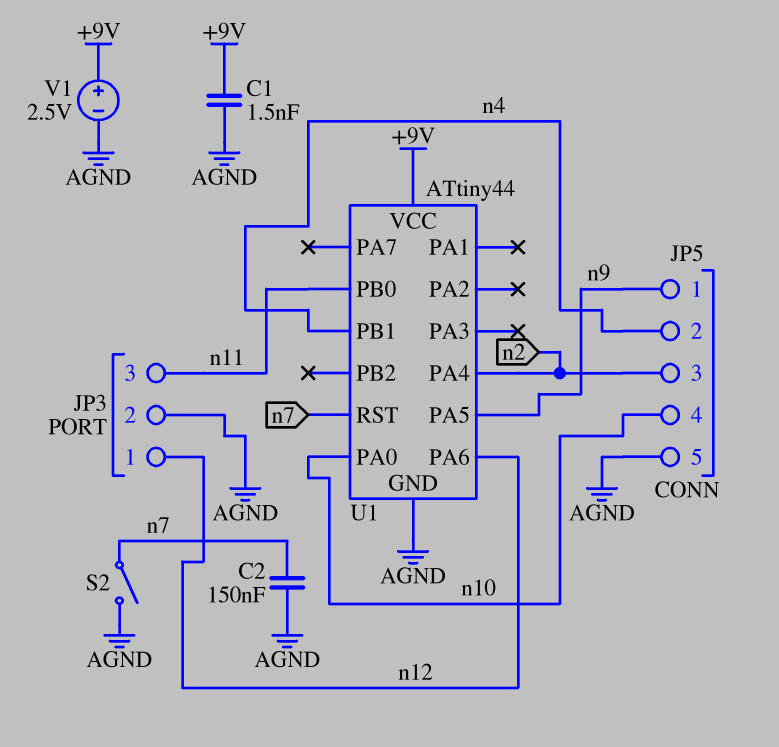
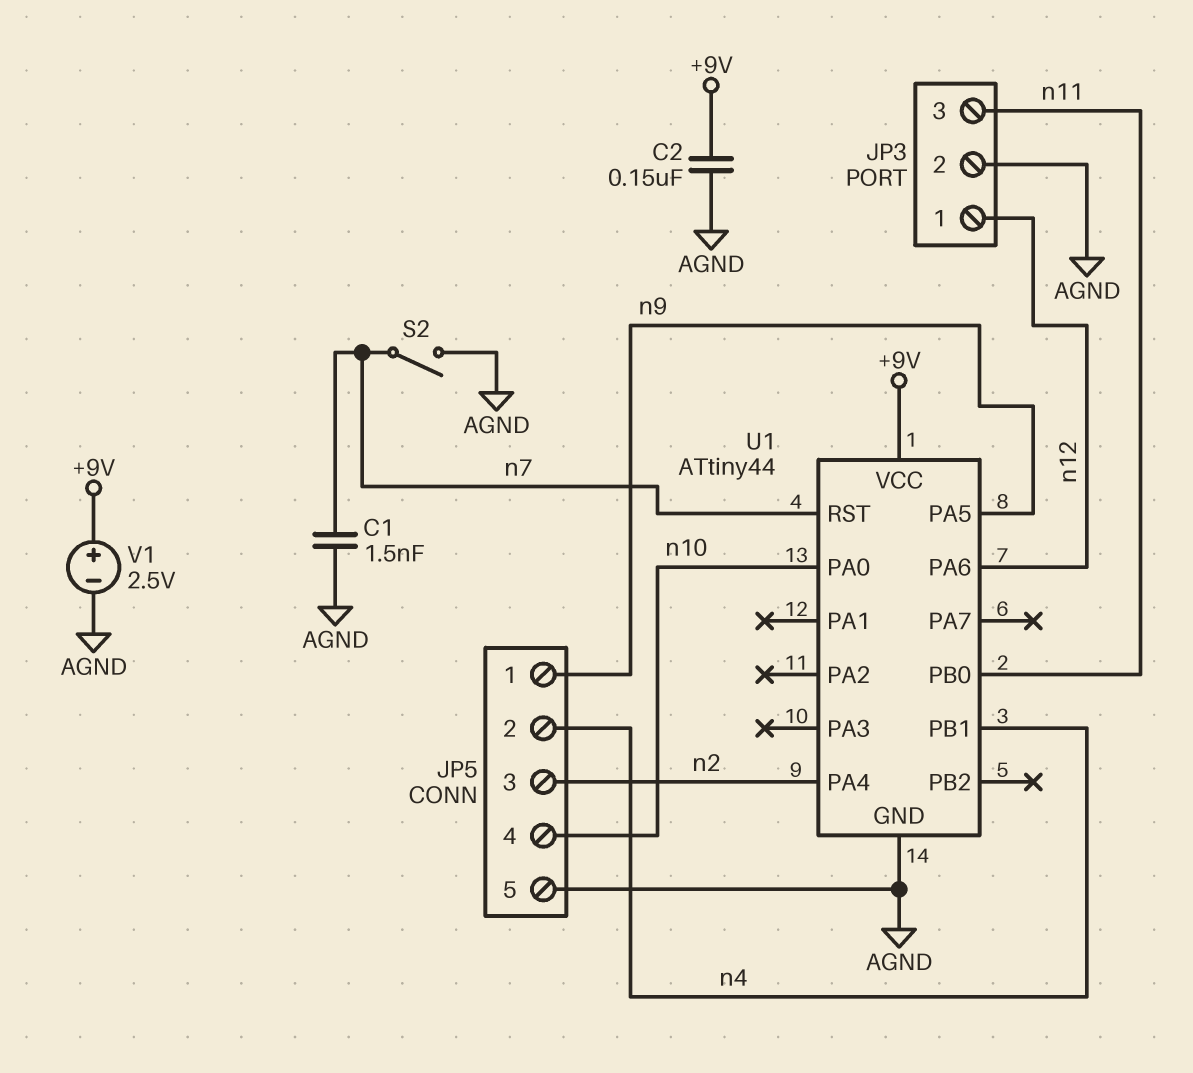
C1: 1.5nF (+9V, AGND) -> 1.5nF (AGND, n7)
C2: 150nF (AGND, n7) -> 150nF (+9V, AGND)

